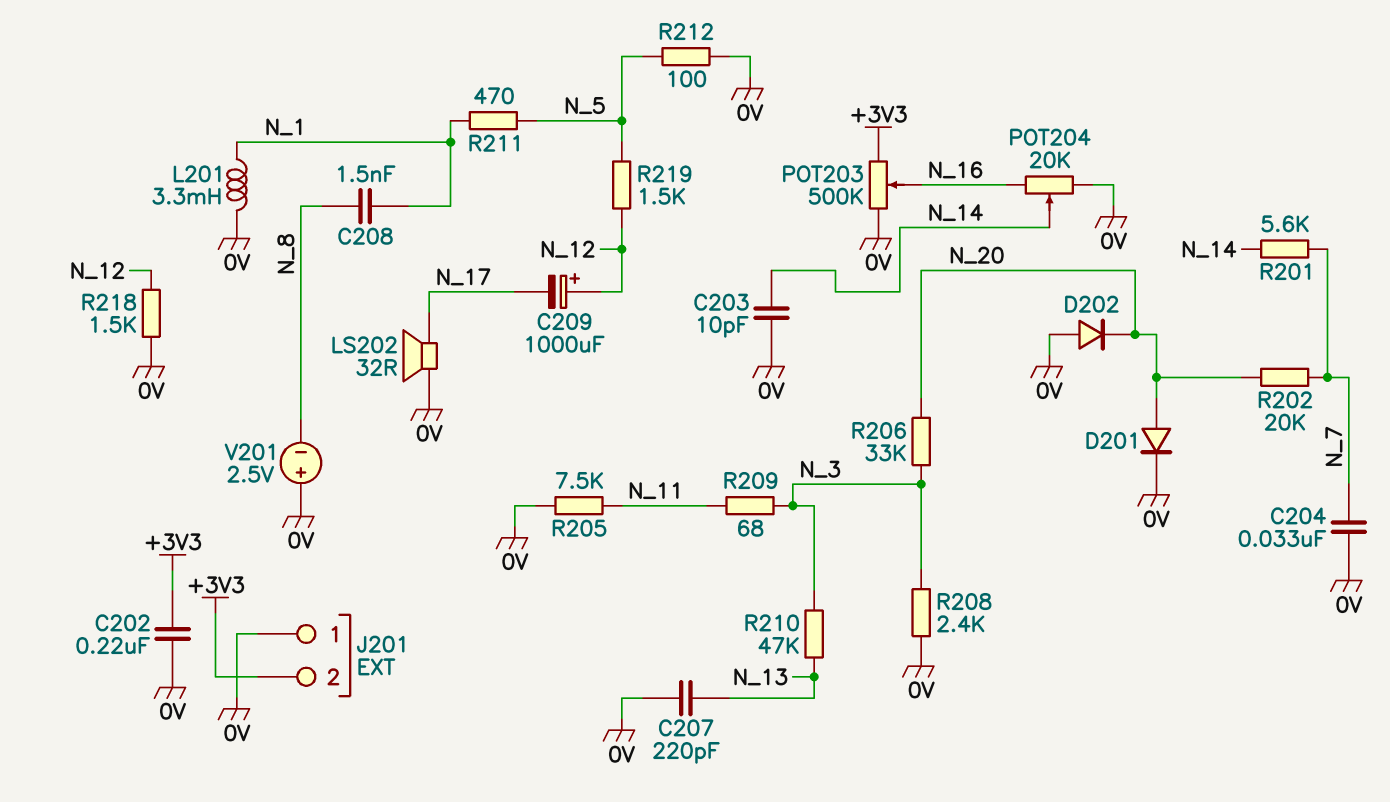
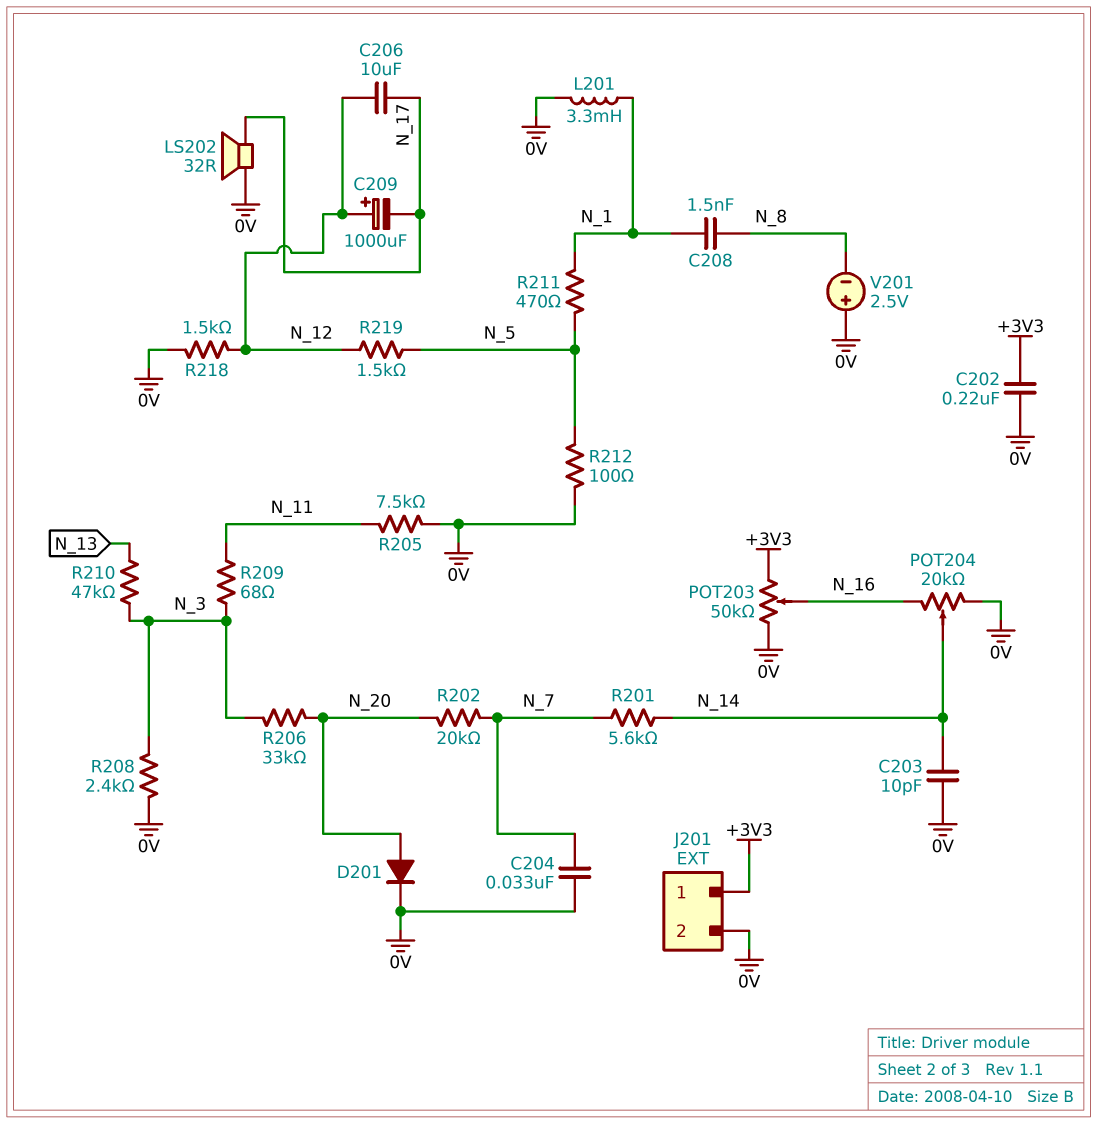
C206: none -> 10uF (N_12, N_17)
C207: 220pF (0V, N_13) -> none
D202: diode (A 0V, K N_20) -> none
J201 pin 1: 0V -> +3V3
J201 pin 2: +3V3 -> 0V
POT203: 500k (+3V3, 0V, wiper N_16) -> 50k (+3V3, 0V, wiper N_16)

